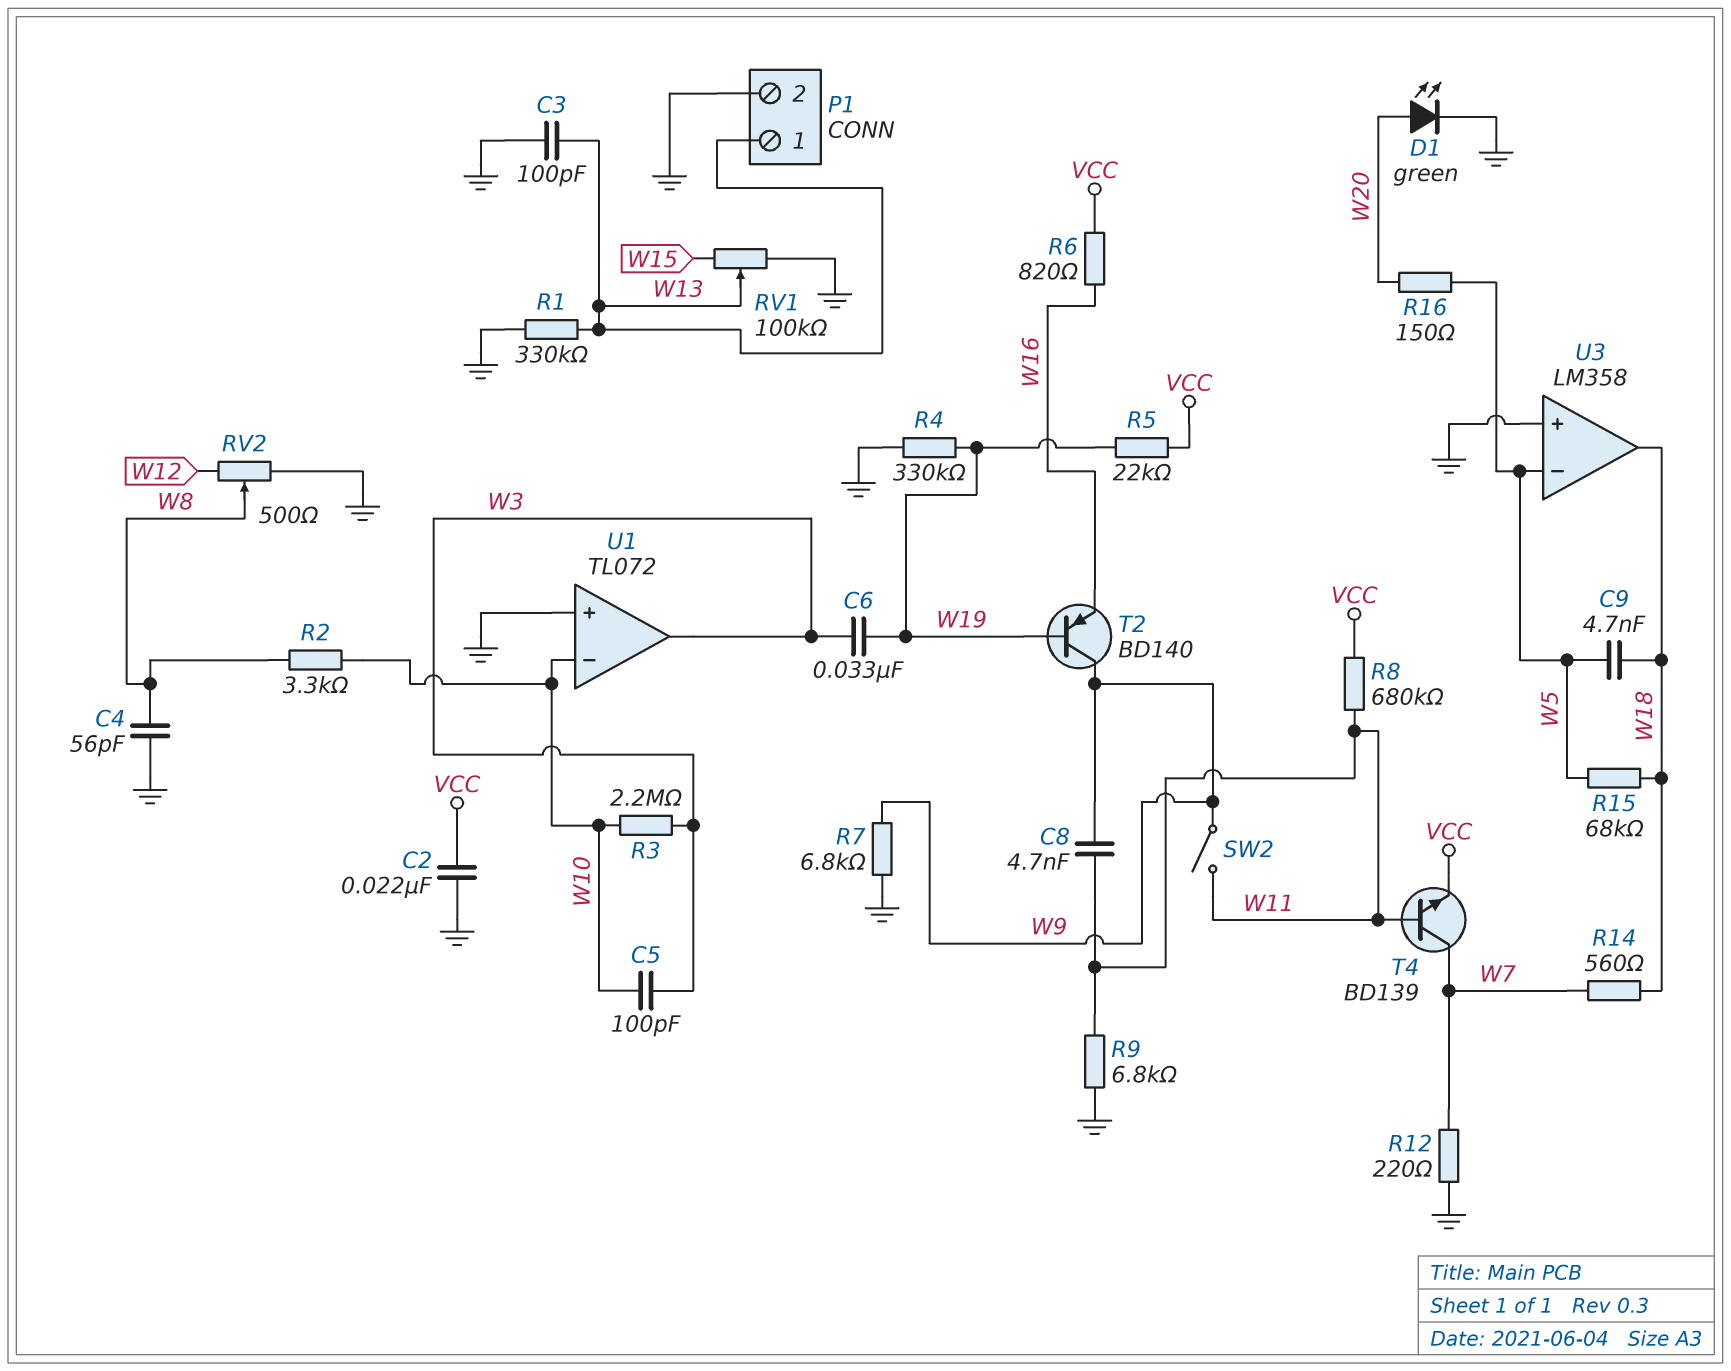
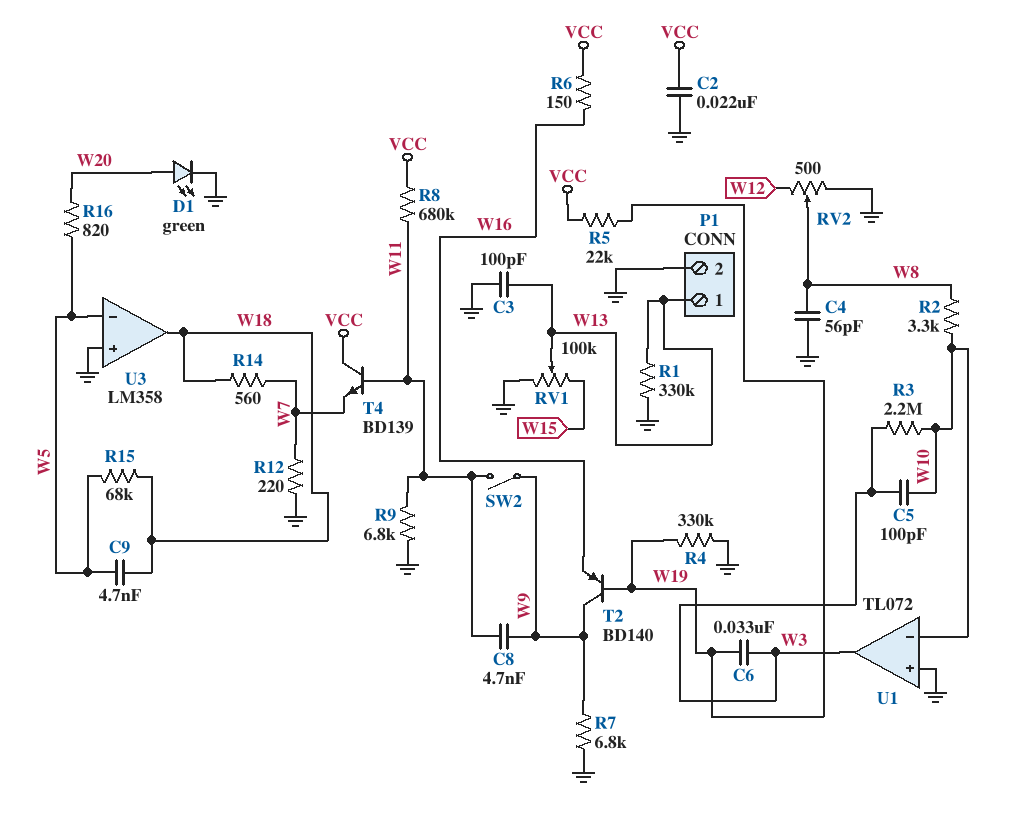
R6: 820 (VCC, W16) -> 150 (VCC, W16)
R16: 150 (W5, W20) -> 820 (W5, W20)
T4: NPN BD139 (B W11, C W7, E VCC) -> NPN BD139 (B W11, C VCC, E W7)

